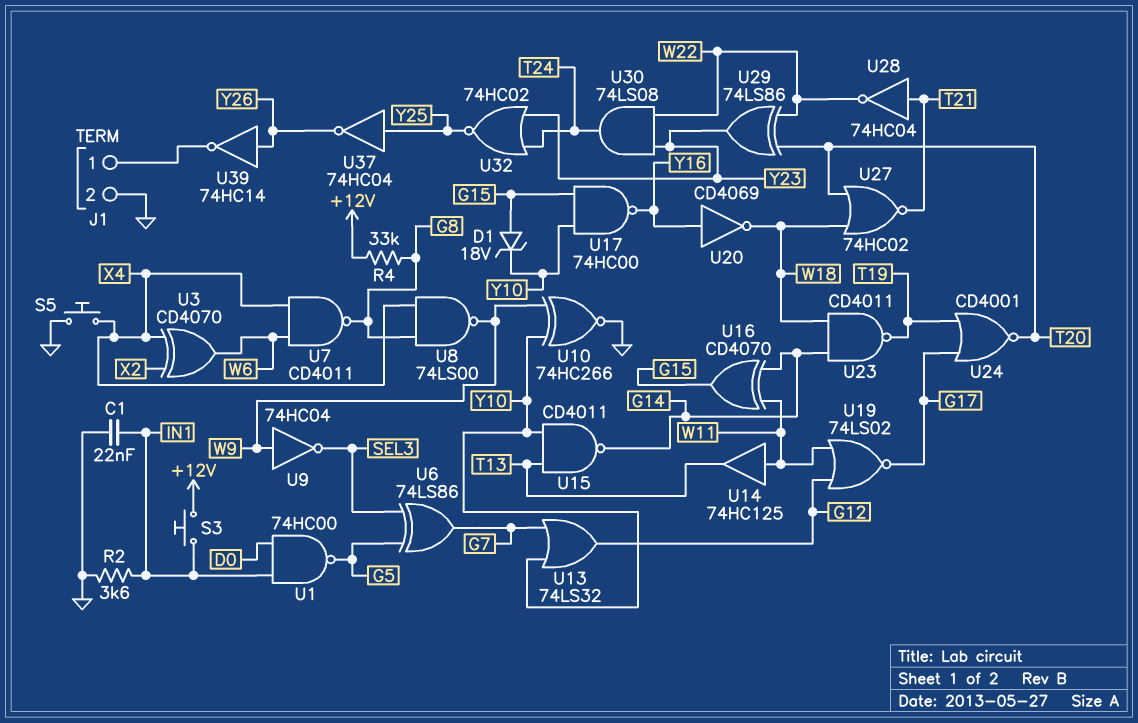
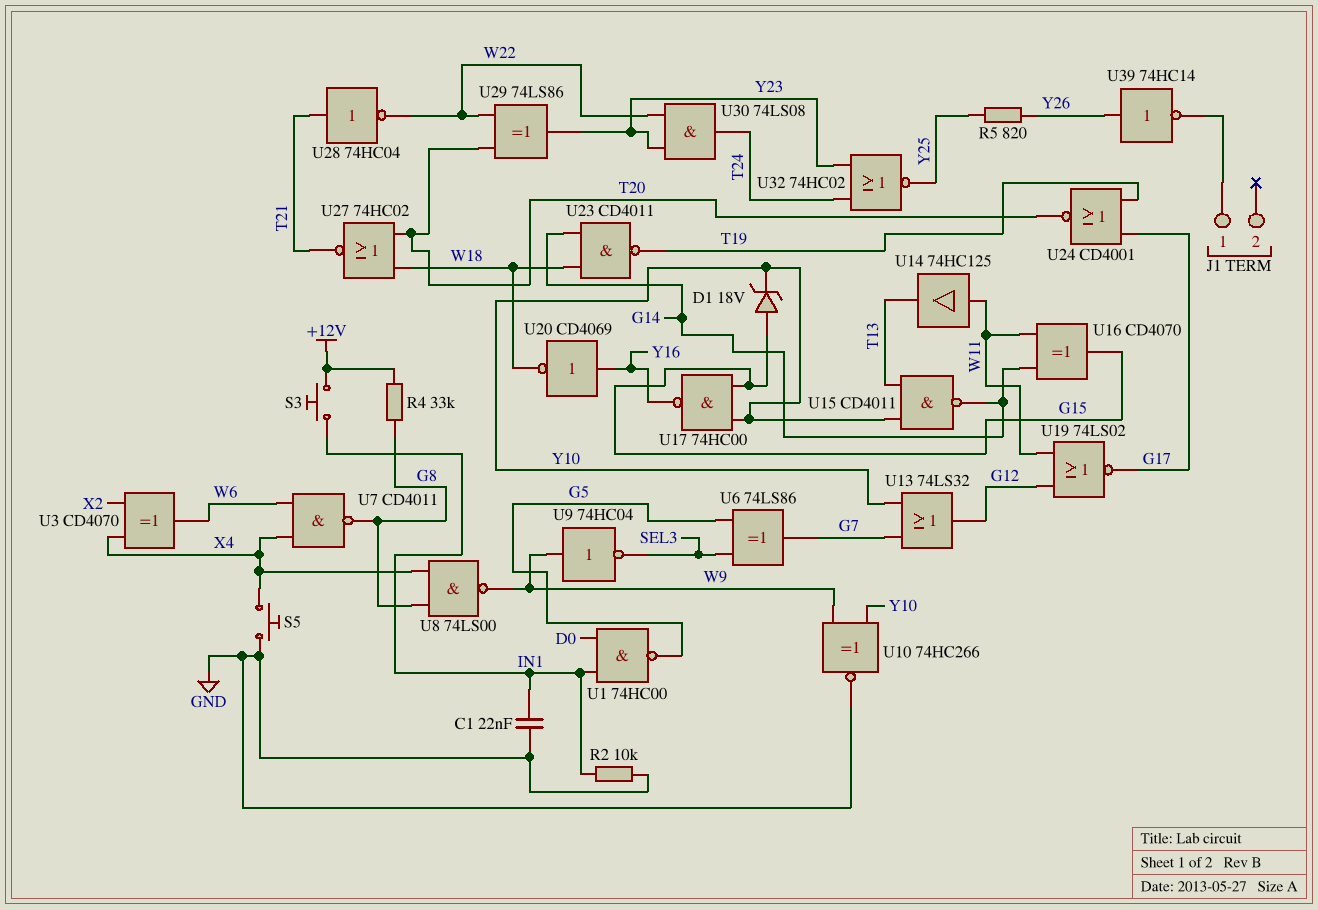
J1 pin 2: GND -> none
R2: 3.6k (GND, IN1) -> 10k (GND, IN1)
R5: none -> 820 (Y25, Y26)
U37: NOT 74HC04 (in Y25, out Y26) -> none

